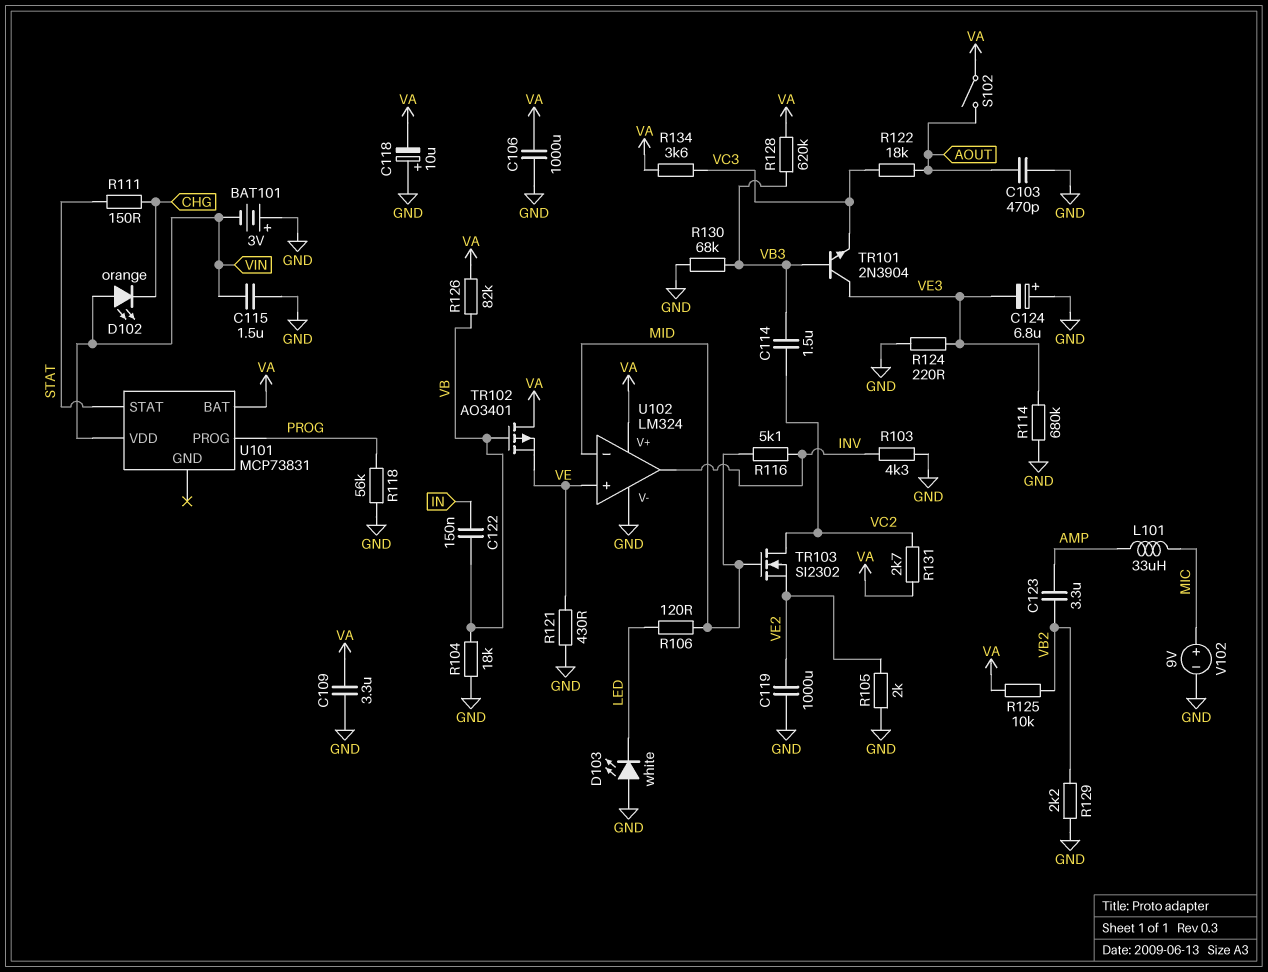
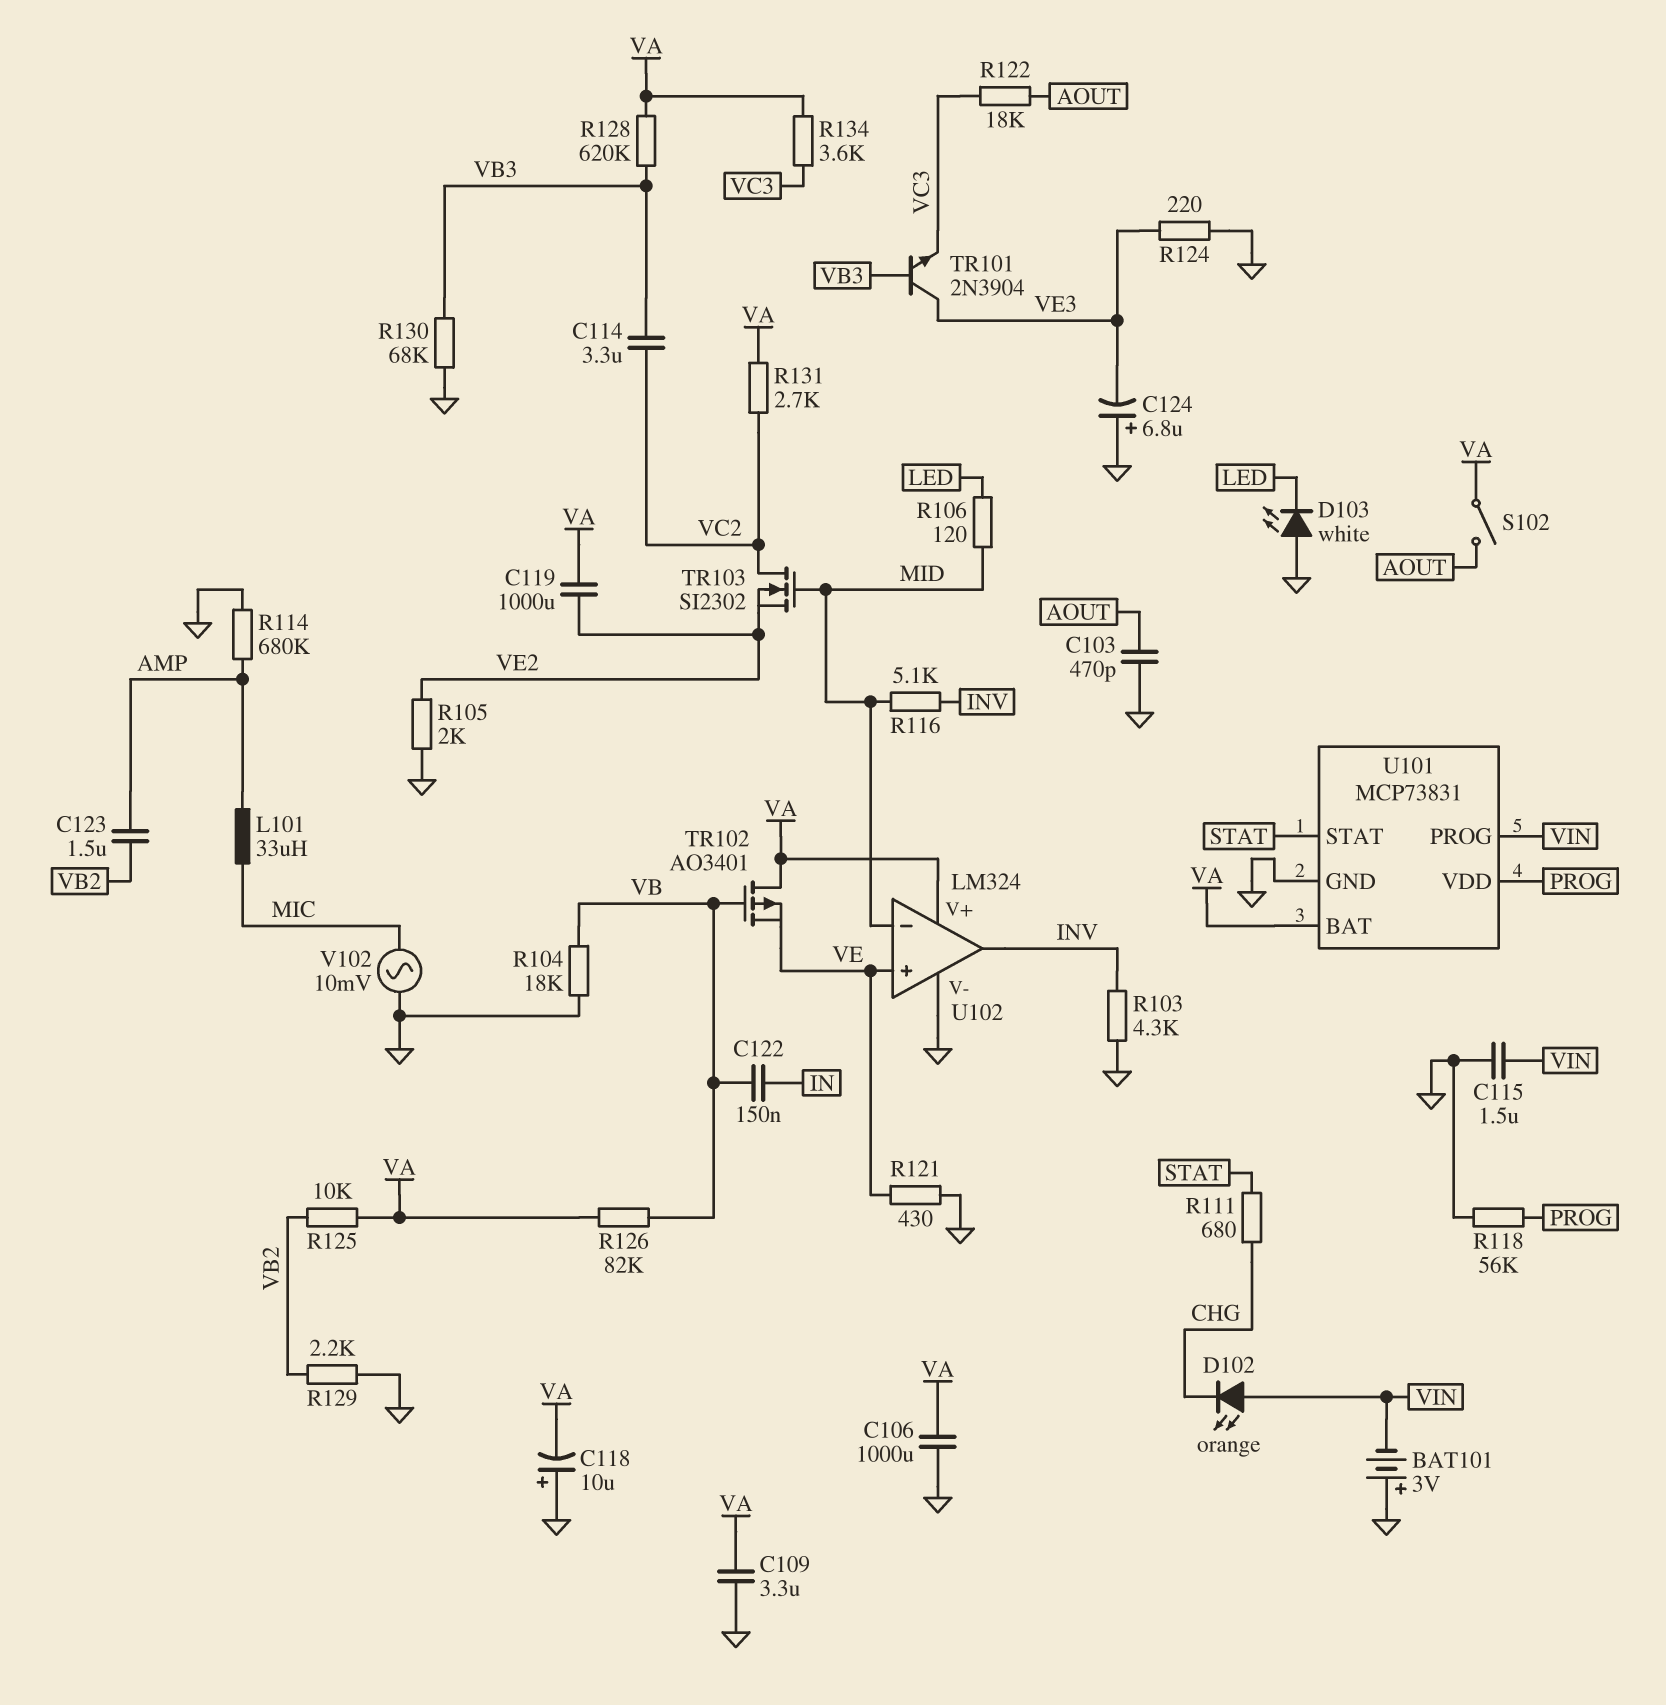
C114: 1.5uF (VB3, VC2) -> 3.3uF (VB3, VC2)
C119: 1000uF (GND, VE2) -> 1000uF (VA, VE2)
C123: 3.3uF (AMP, VB2) -> 1.5uF (AMP, VB2)
R111: 150 (CHG, STAT) -> 680 (CHG, STAT)
R114: 680k (GND, VE3) -> 680k (AMP, GND)
U101 pin GND: none -> GND
U101 pin PROG: PROG -> VIN
U101 pin VDD: VIN -> PROG
V102: 9V (plus MIC, minus GND) -> AC 10mV (GND, MIC)

